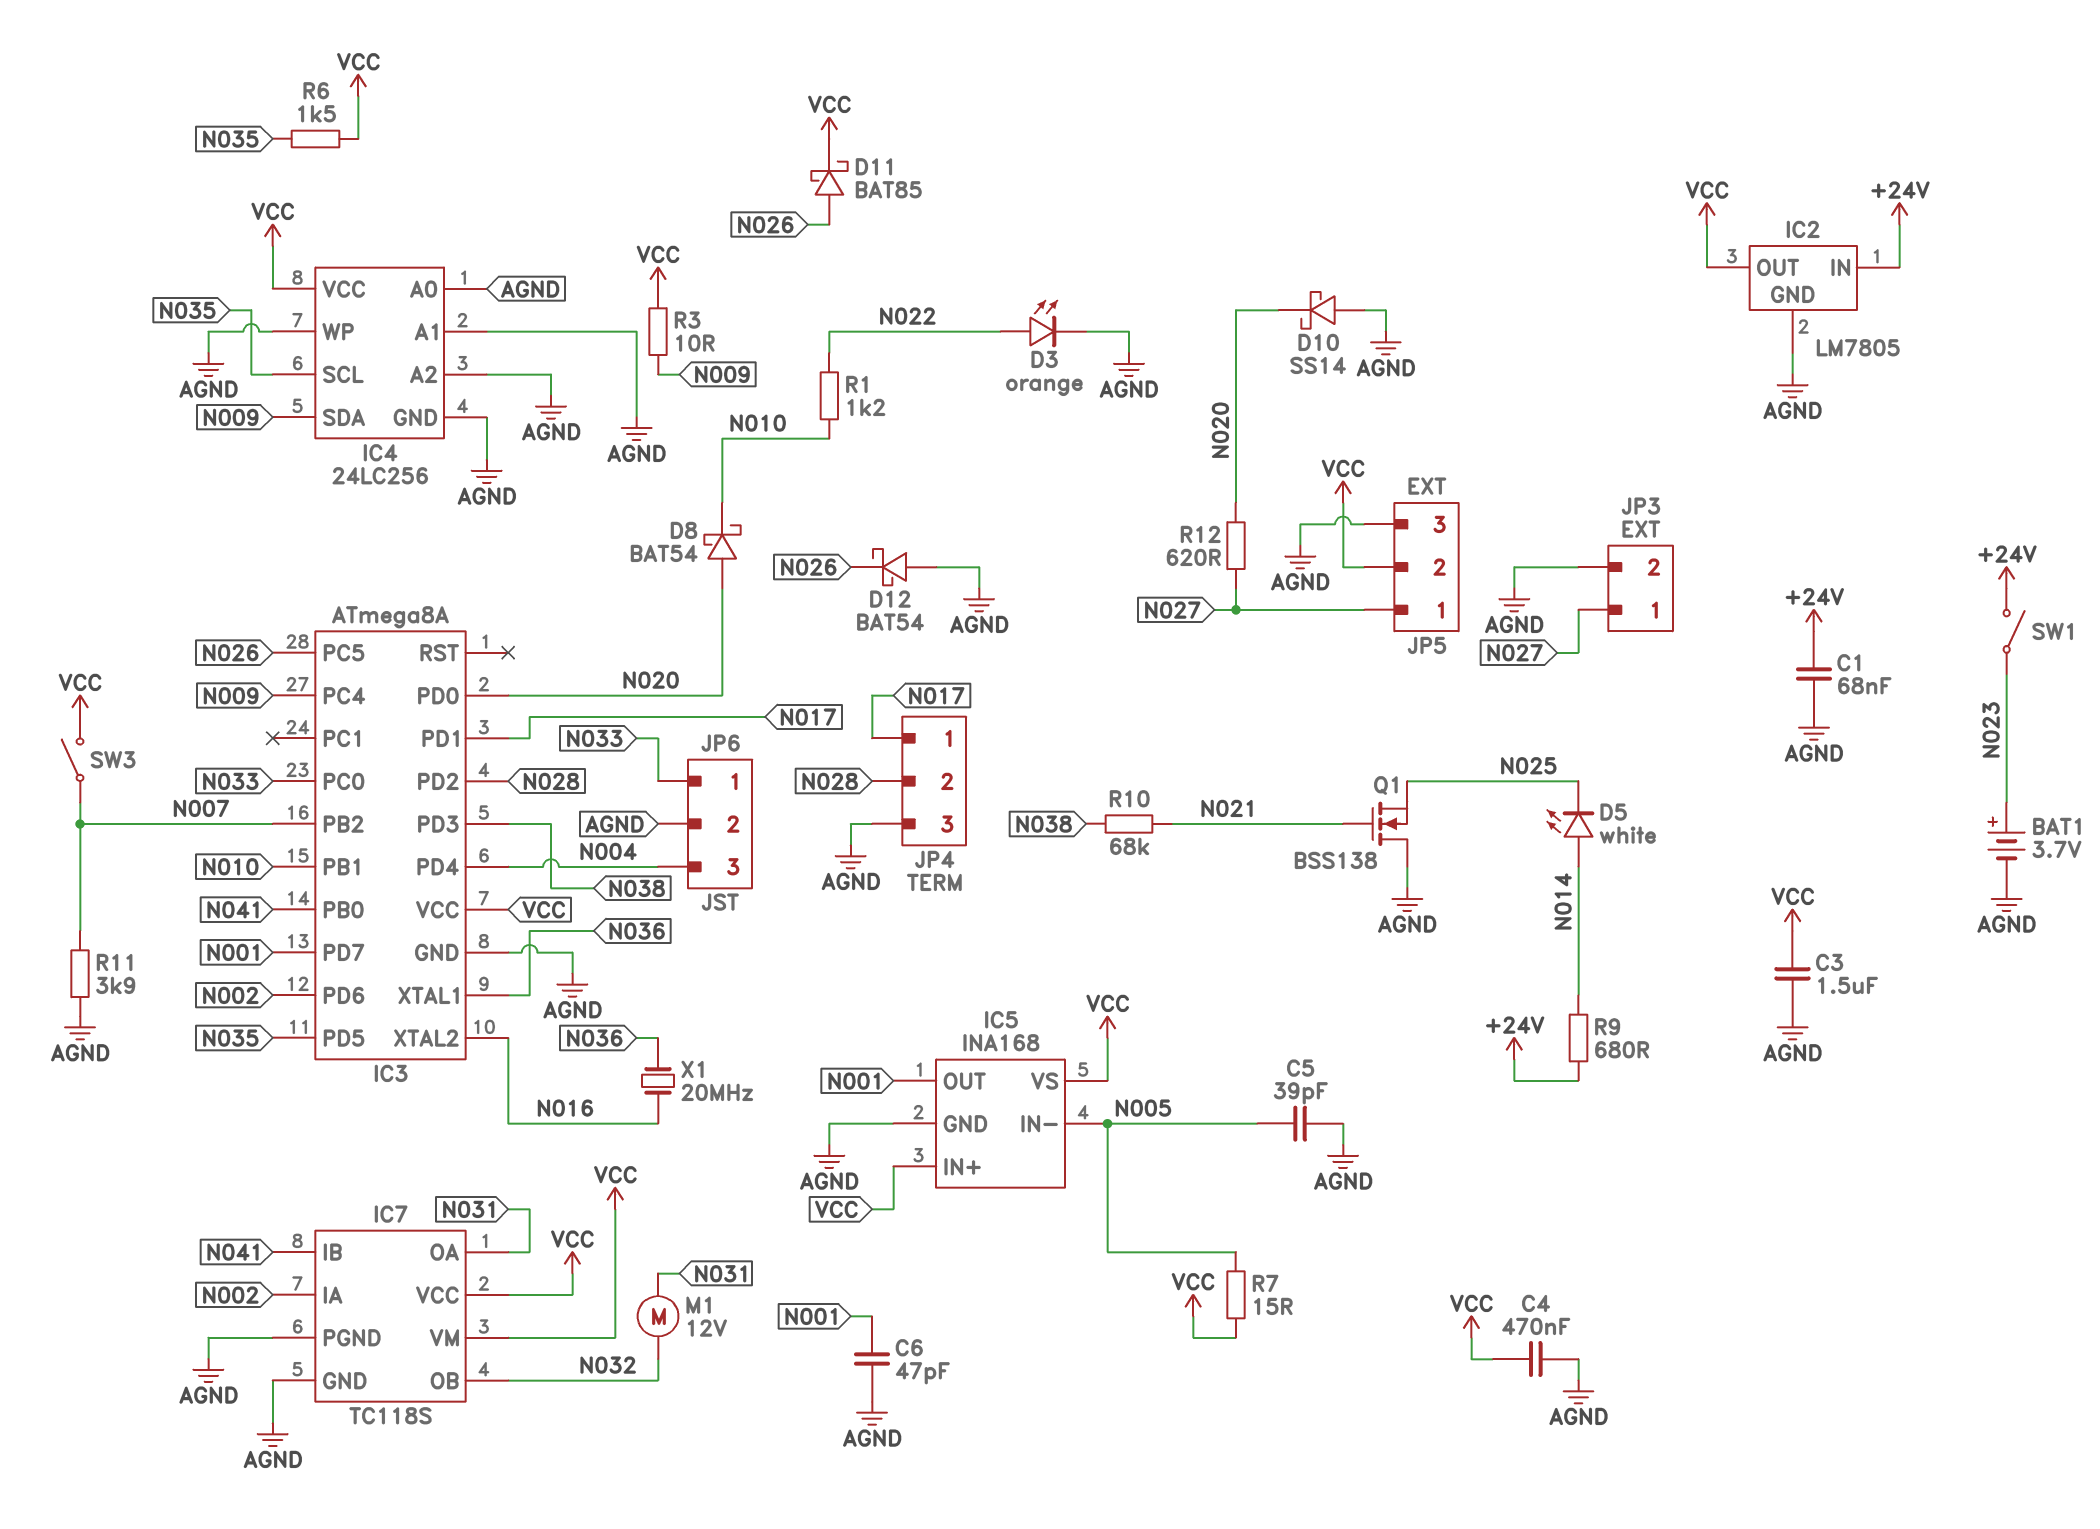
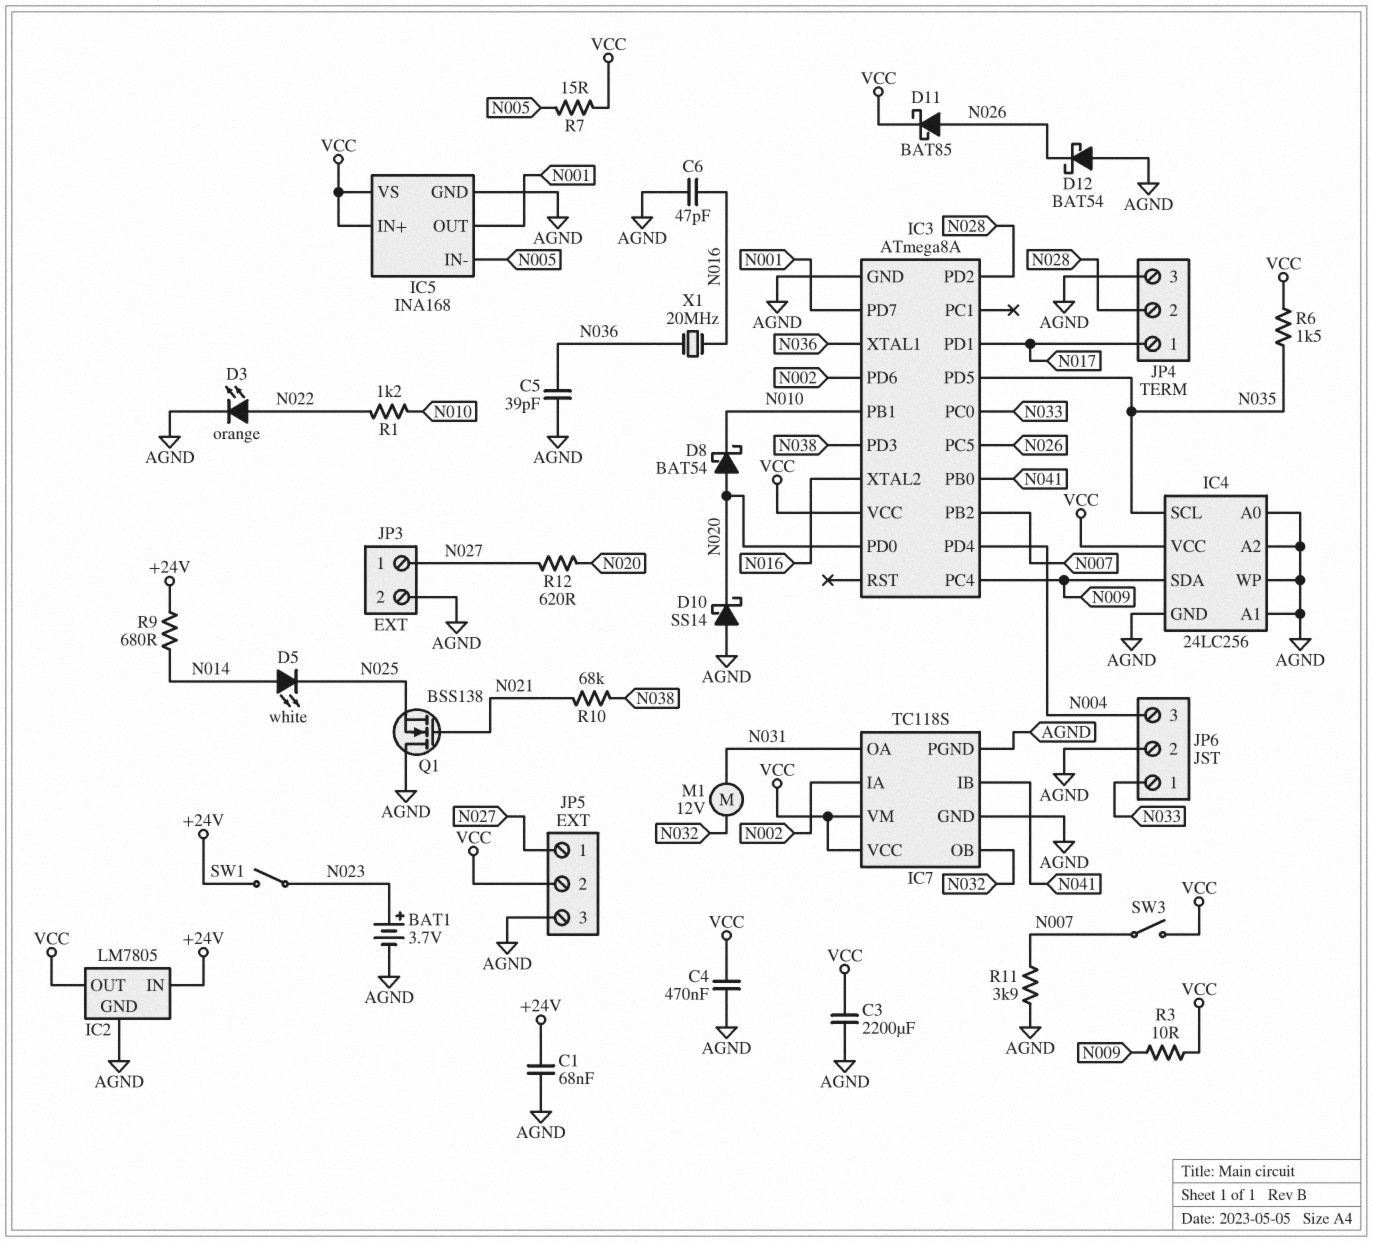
C3: 1.5uF (AGND, VCC) -> 2200uF (AGND, VCC)
C5: 39pF (AGND, N005) -> 39pF (AGND, N036)
C6: 47pF (AGND, N001) -> 47pF (AGND, N016)

